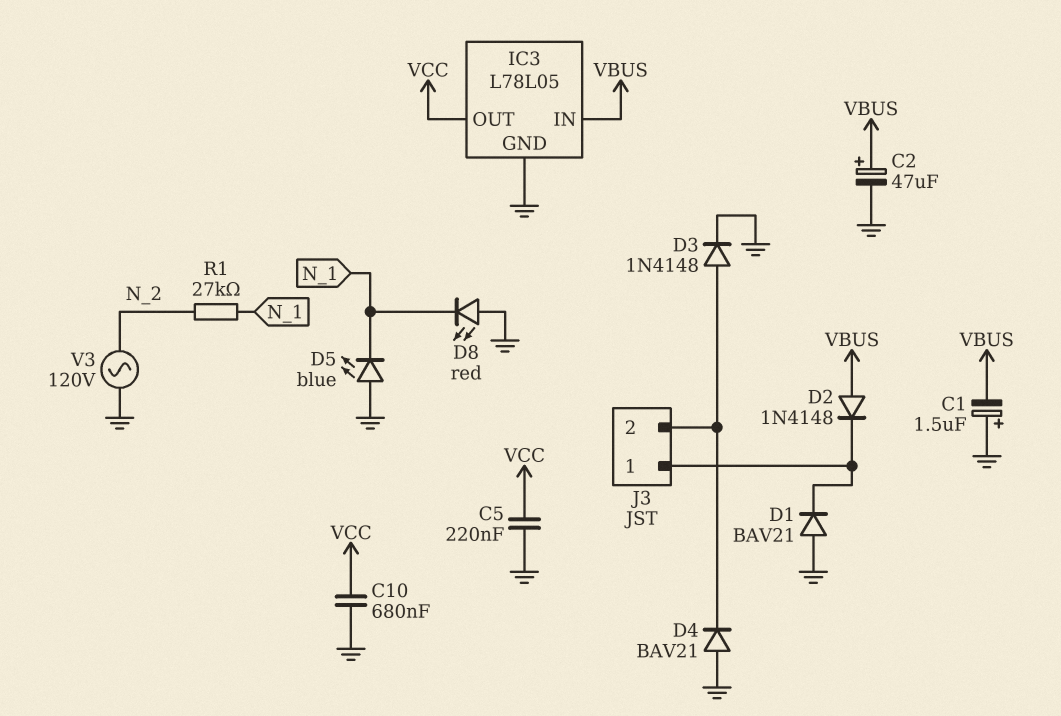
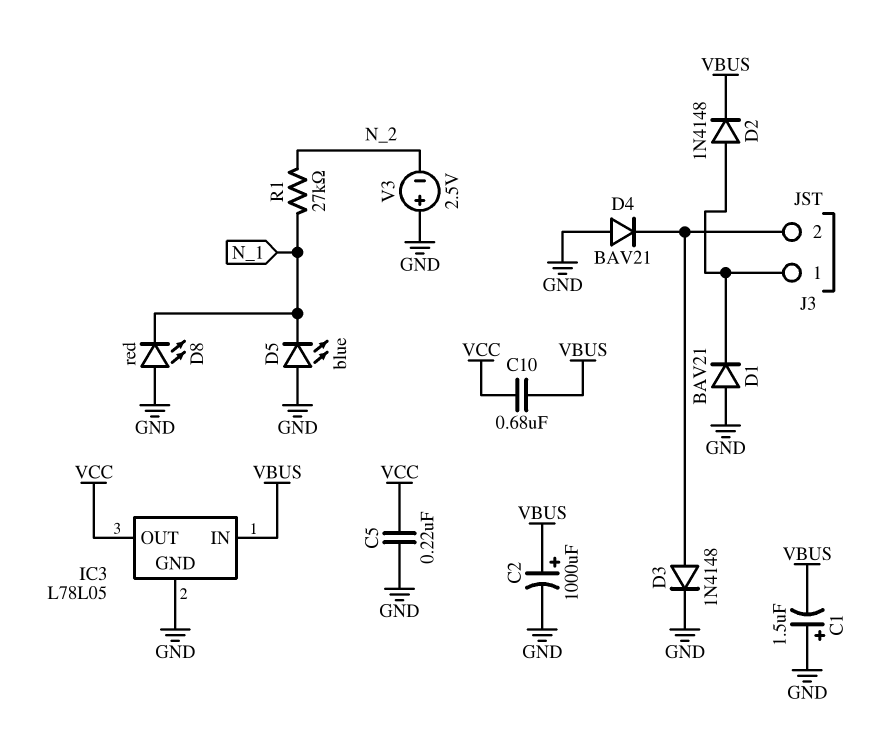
C2: 47uF (plus VBUS, minus GND) -> 1000uF (plus VBUS, minus GND)
C10: 680nF (GND, VCC) -> 680nF (VBUS, VCC)
D2: diode 1N4148 (A VBUS, K J3/1) -> diode 1N4148 (A J3/1, K VBUS)
V3: AC 120V (GND, N_2) -> 2.5V (plus GND, minus N_2)

